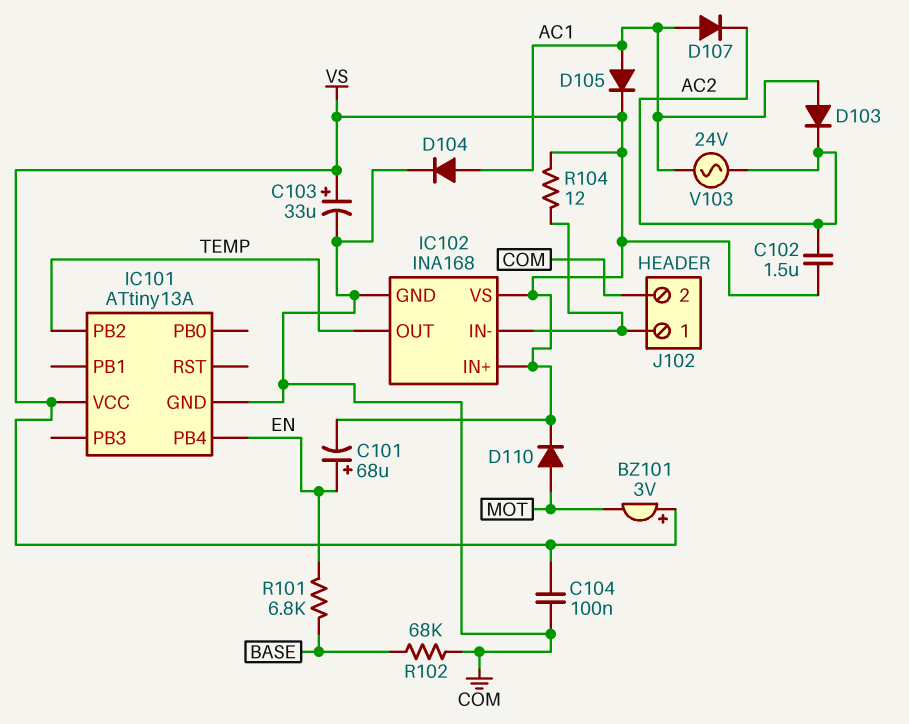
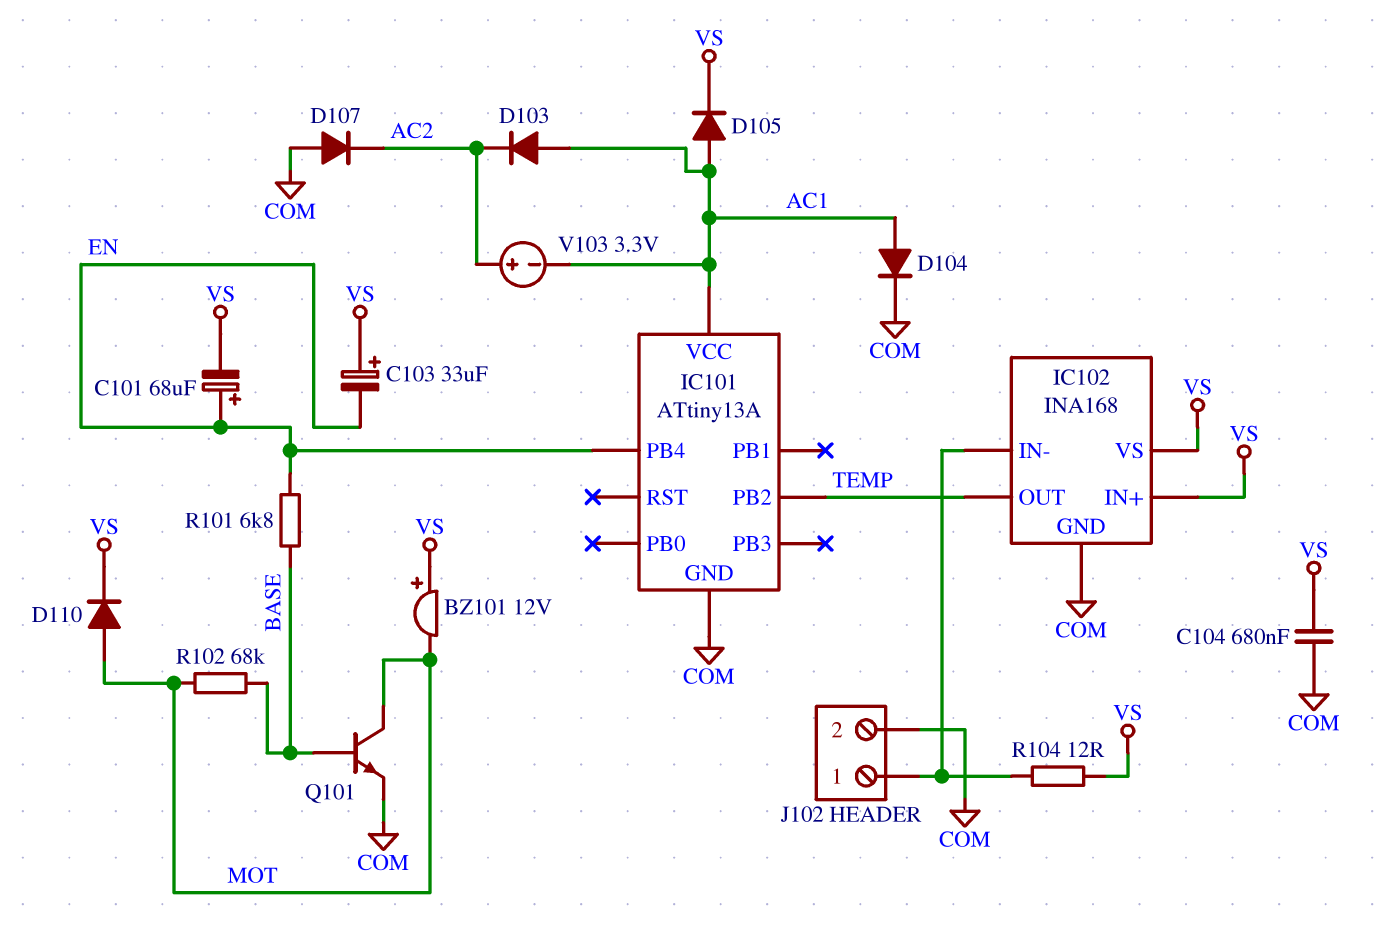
BZ101: buzzer 3V (plus VS, minus MOT) -> buzzer 12V (plus VS, minus MOT)
C102: 1.5uF (AC2, VS) -> none
C103: 33uF (plus VS, minus COM) -> 33uF (plus VS, minus EN)
C104: 100nF (COM, VS) -> 680nF (COM, VS)
D107: diode (A AC1, K AC2) -> diode (A COM, K AC2)
IC101 pin VCC: VS -> AC1
Q101: none -> NPN (B BASE, C MOT, E COM)
R102: 68k (BASE, COM) -> 68k (BASE, MOT)
V103: AC 24V (AC1, AC2) -> 3.3V (plus AC2, minus AC1)

